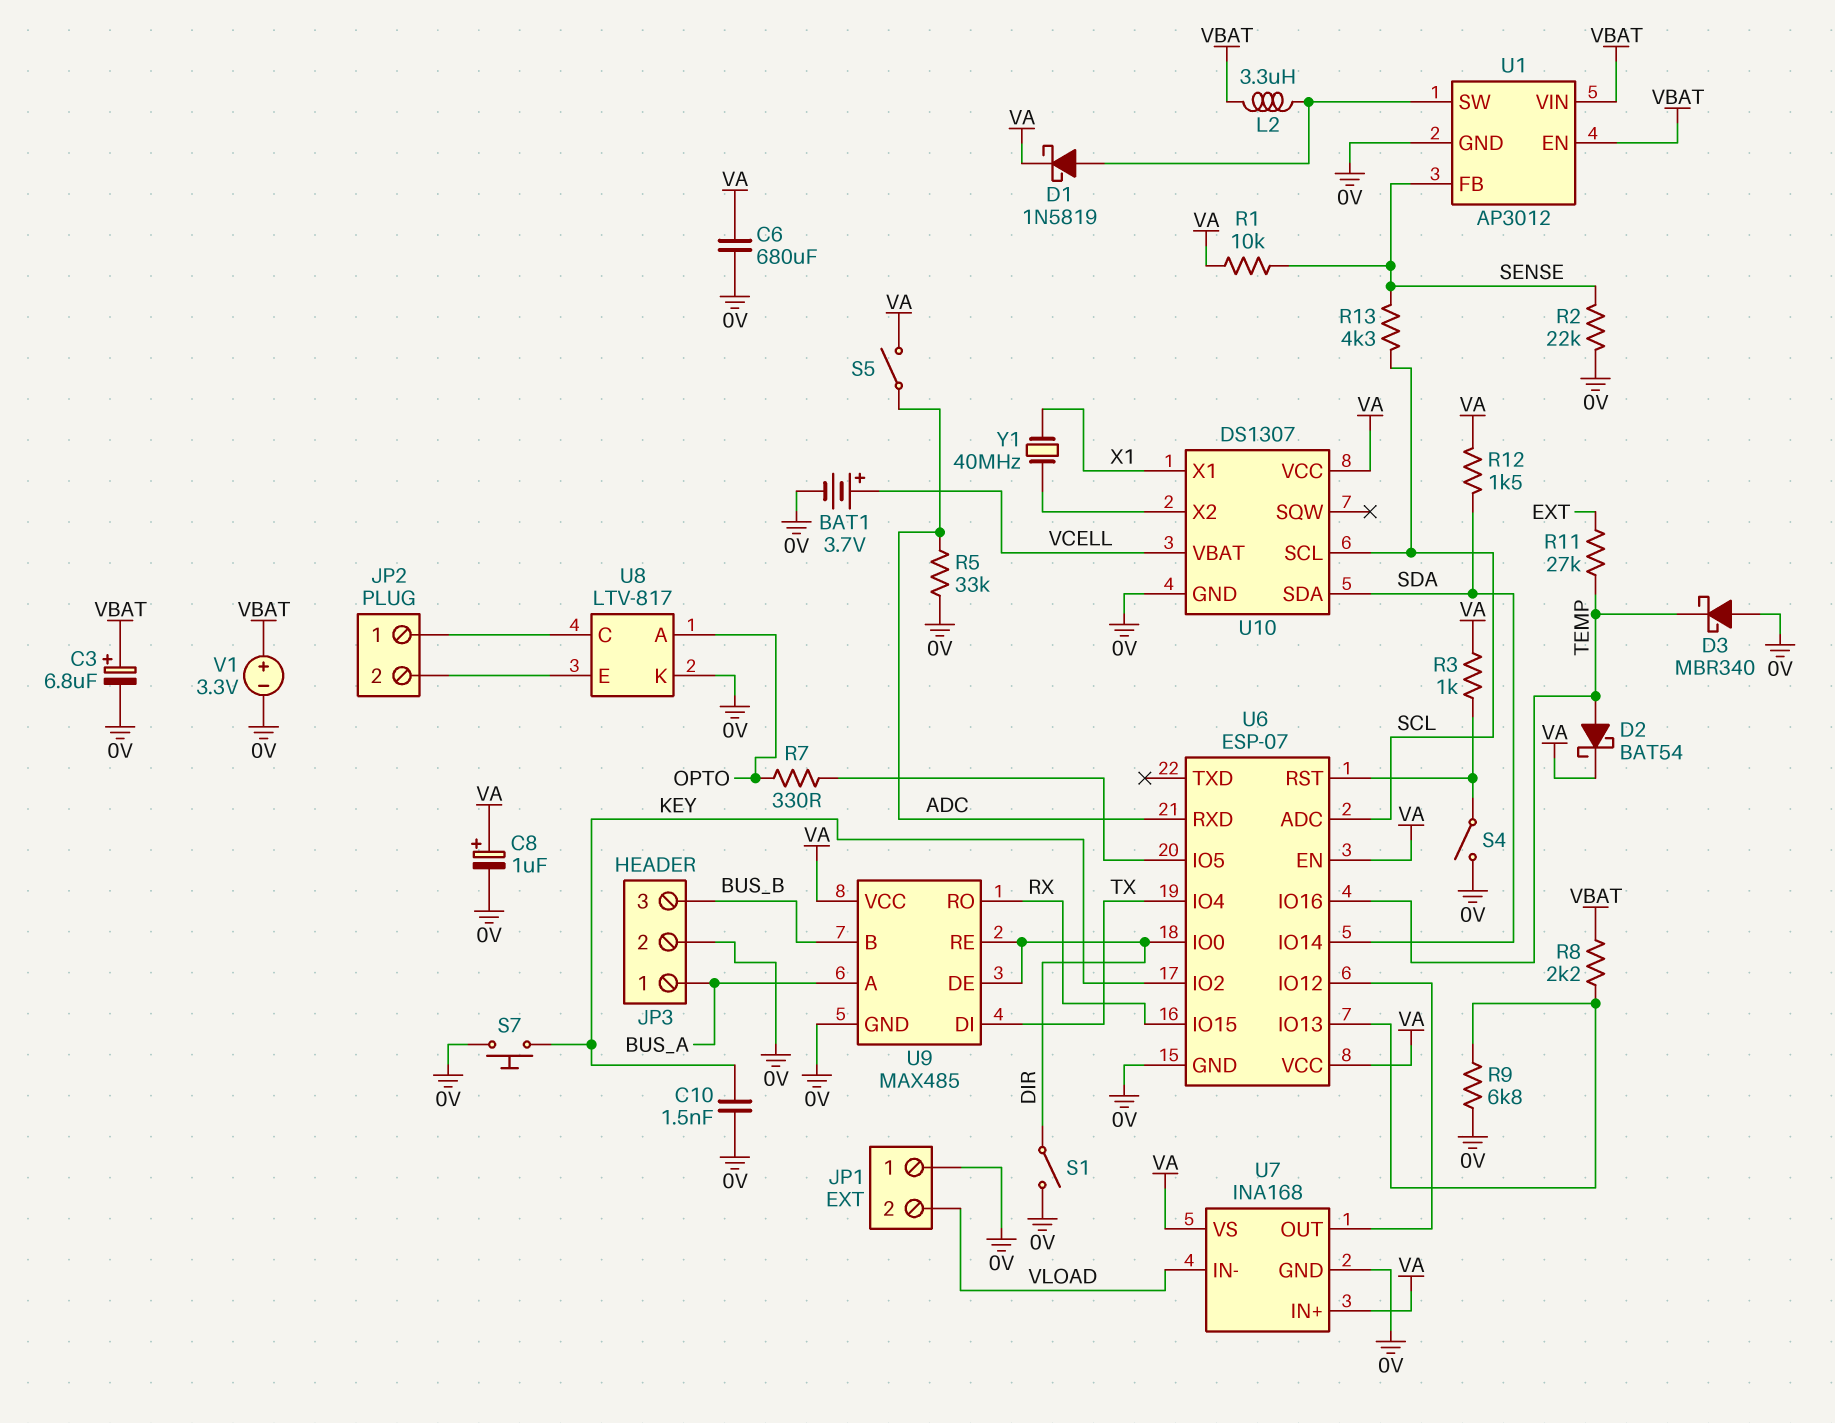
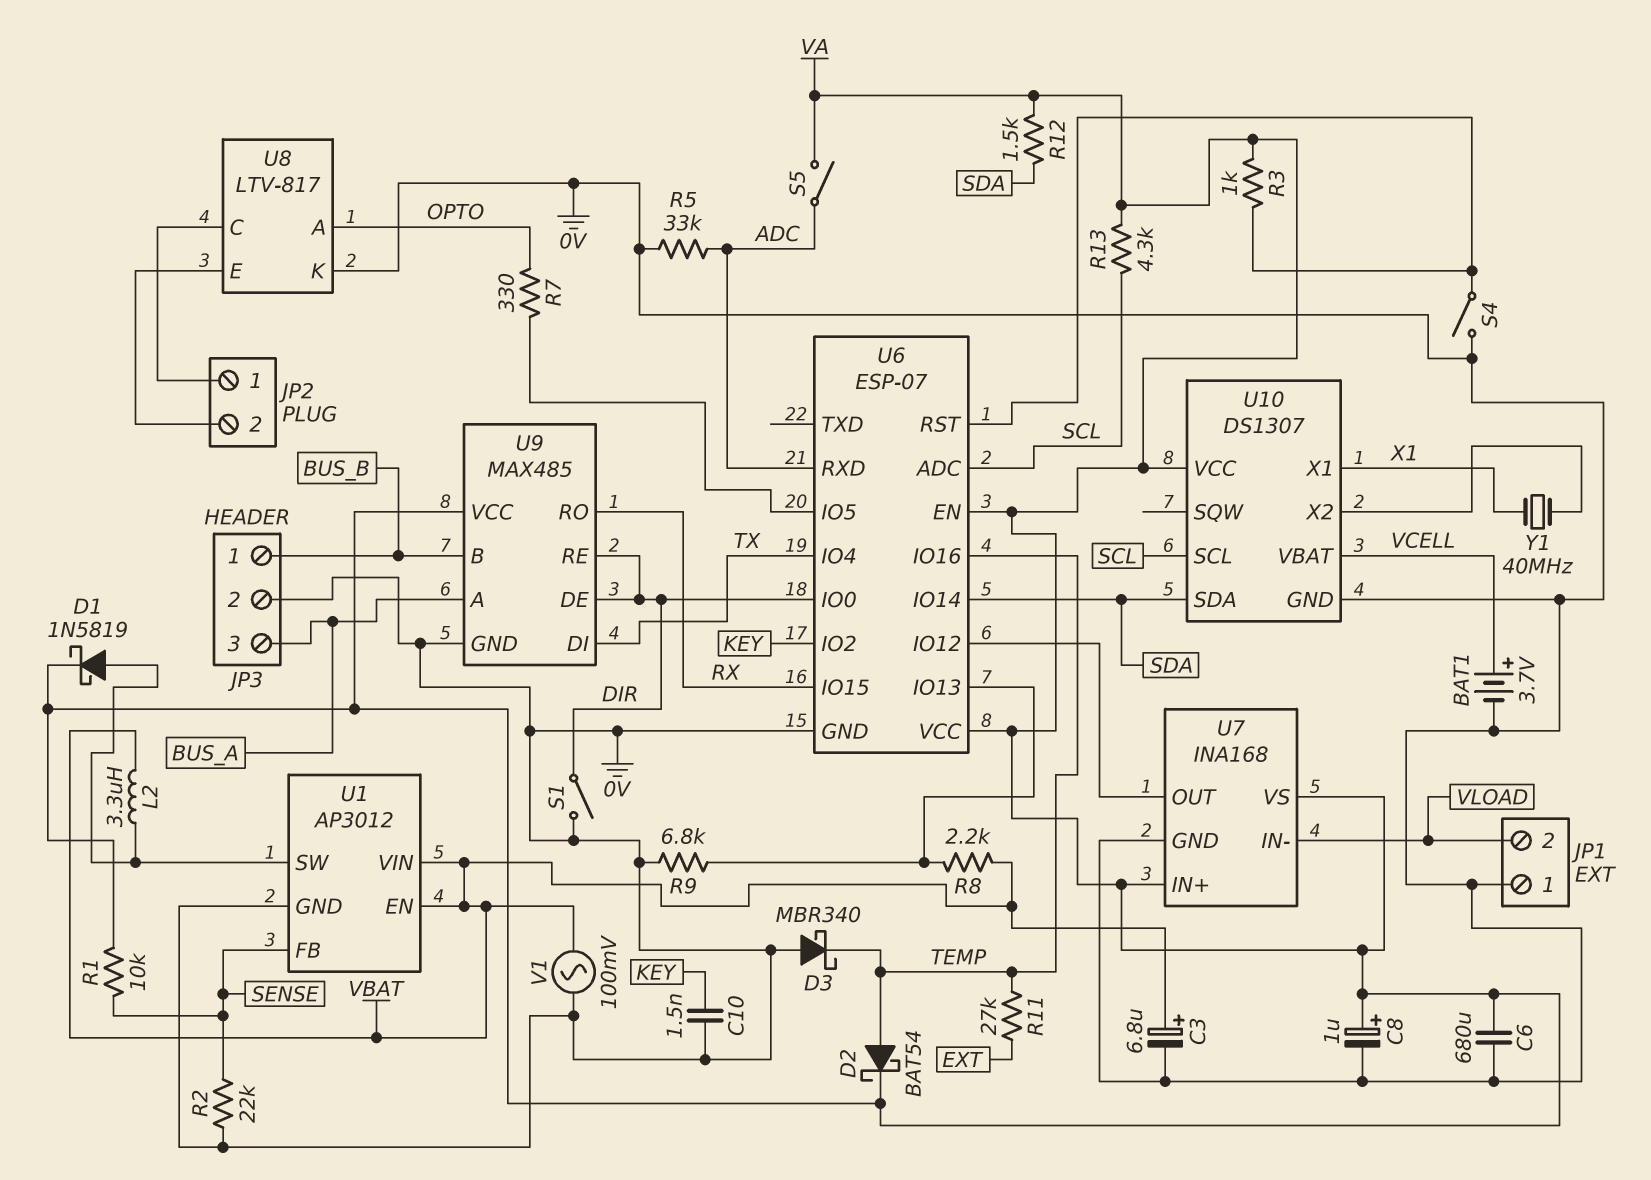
JP3 pin 1: BUS_A -> BUS_B
JP3 pin 3: BUS_B -> BUS_A
R13: 4.3k (SCL, SENSE) -> 4.3k (SCL, VA)
S7: button (0V, KEY) -> none
V1: 3.3V (plus VBAT, minus 0V) -> AC 100mV (0V, VBAT)

